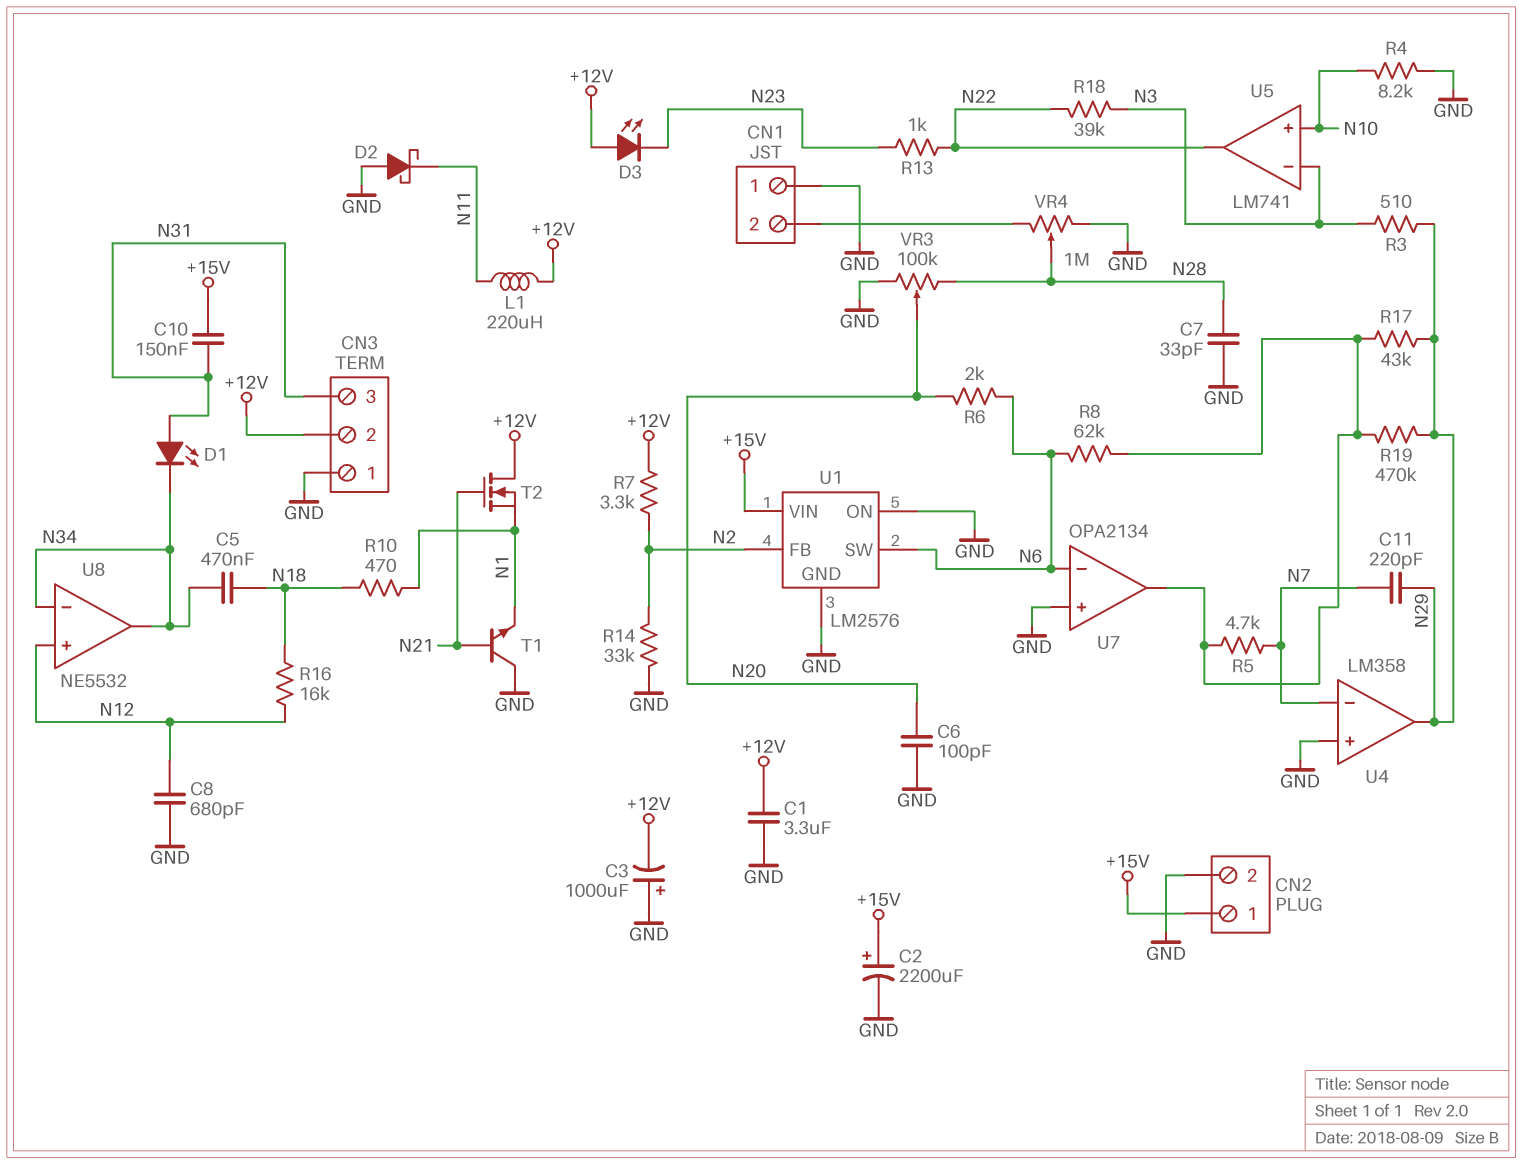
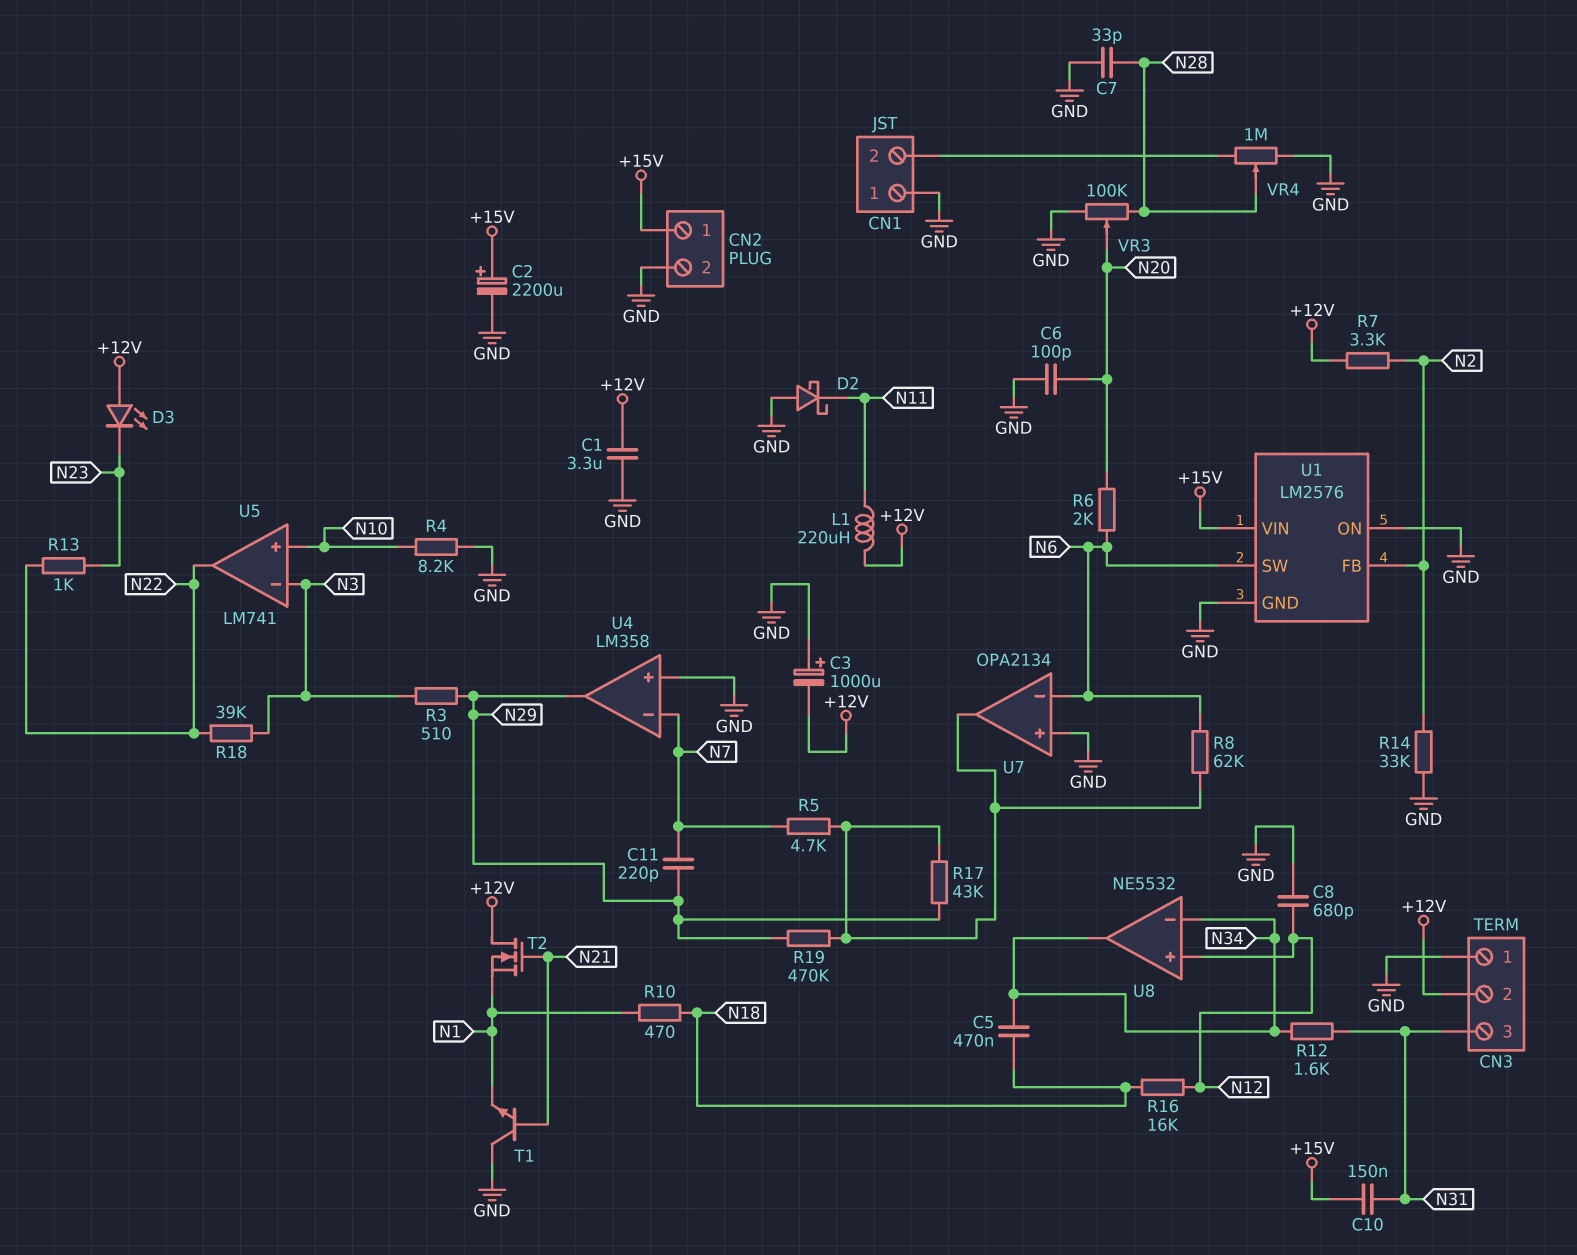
D1: LED (A N31, K N34) -> none
R12: none -> 1.6k (N31, N34)

